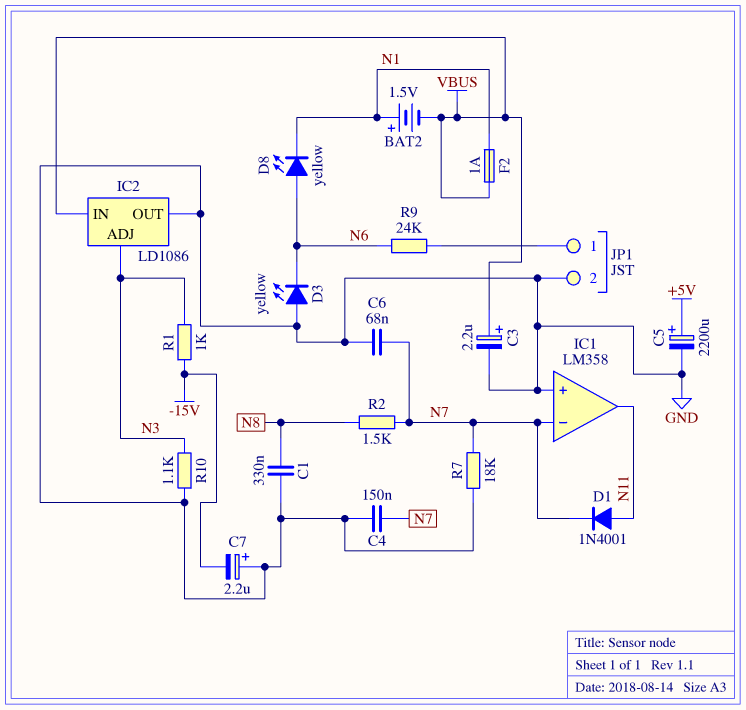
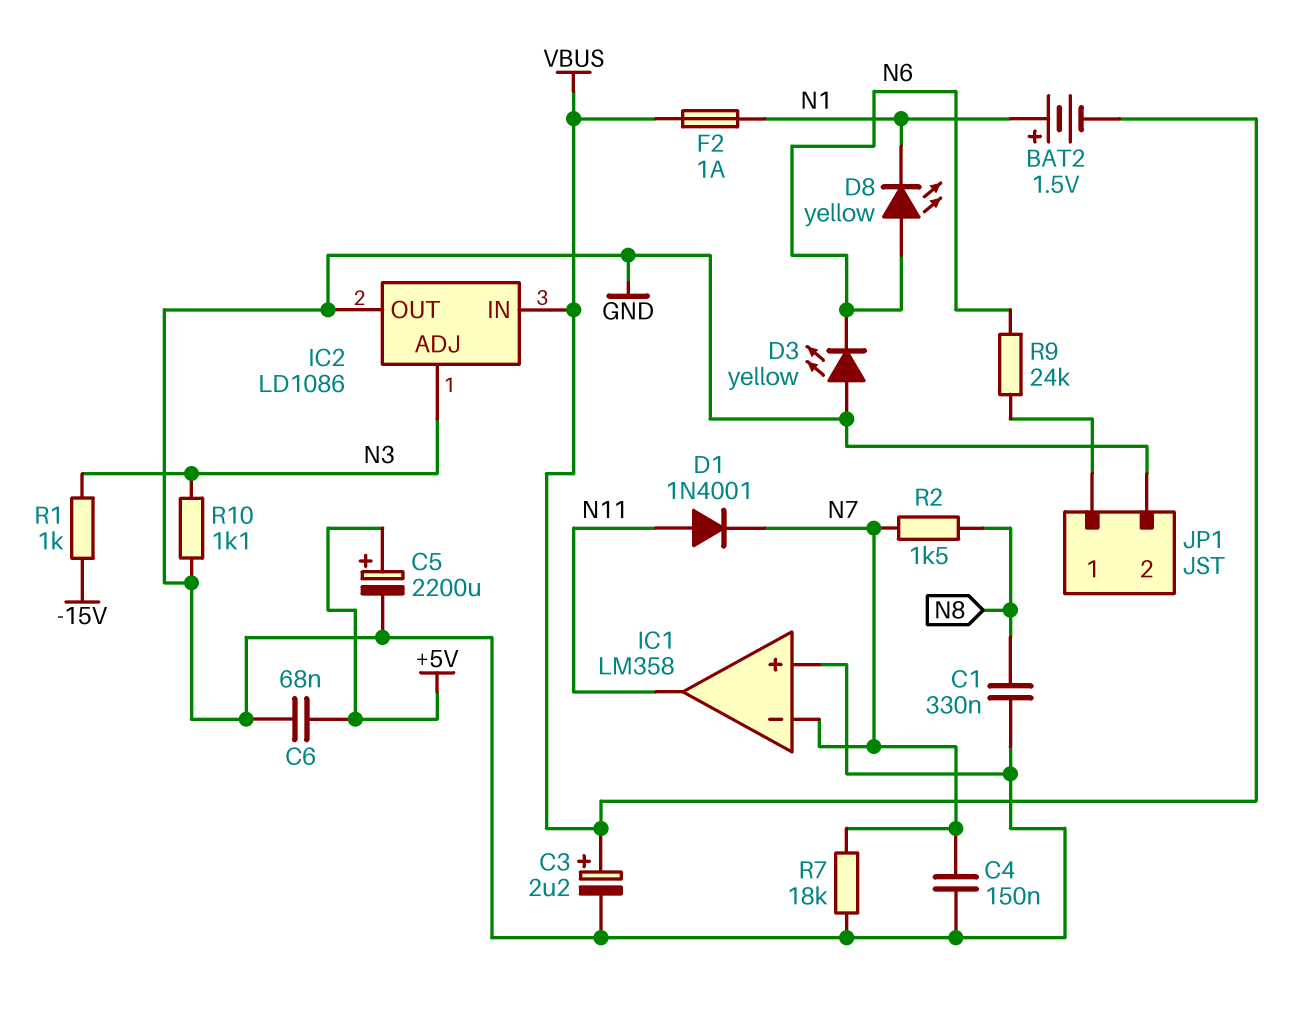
C6: 68nF (GND, N7) -> 68nF (+5V, GND)
C7: 2.2uF (plus GND, minus -15V) -> none

